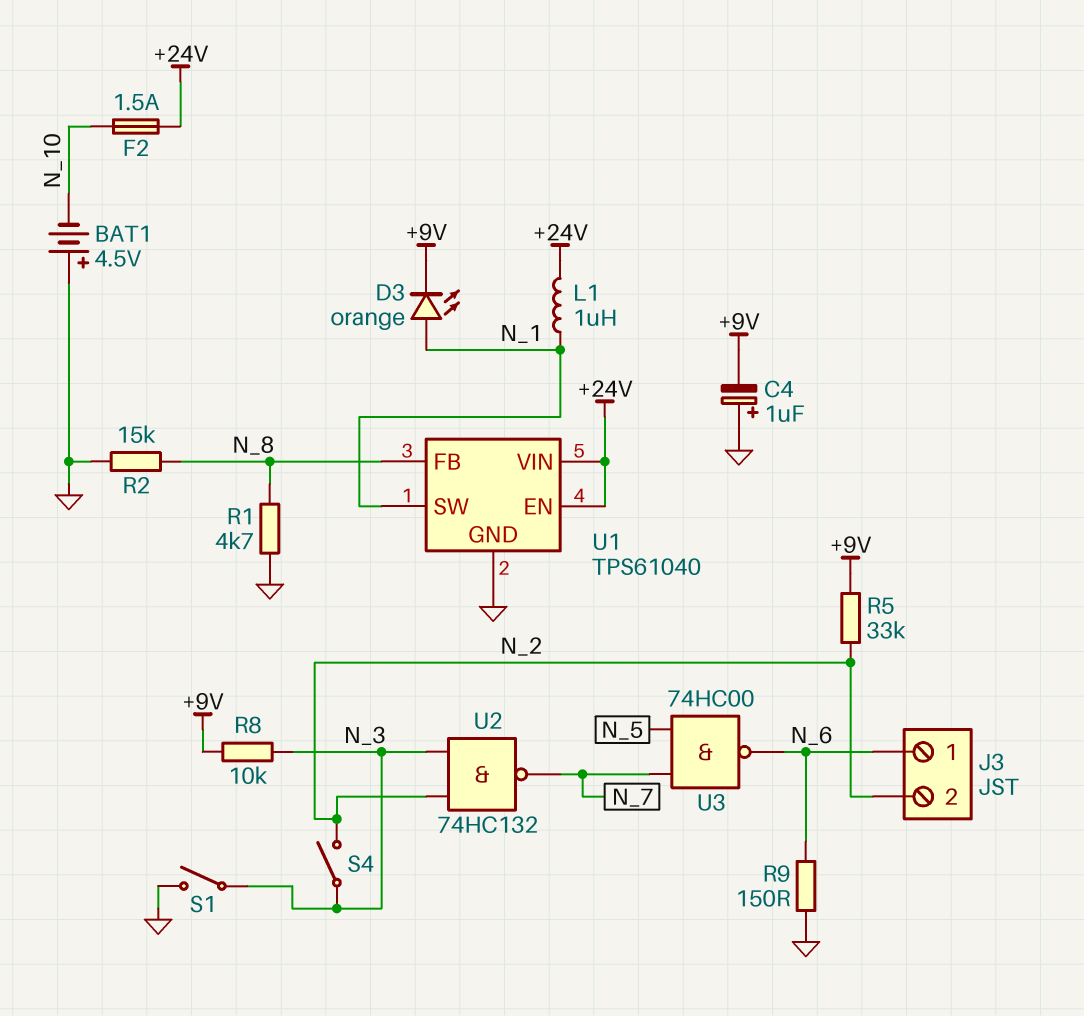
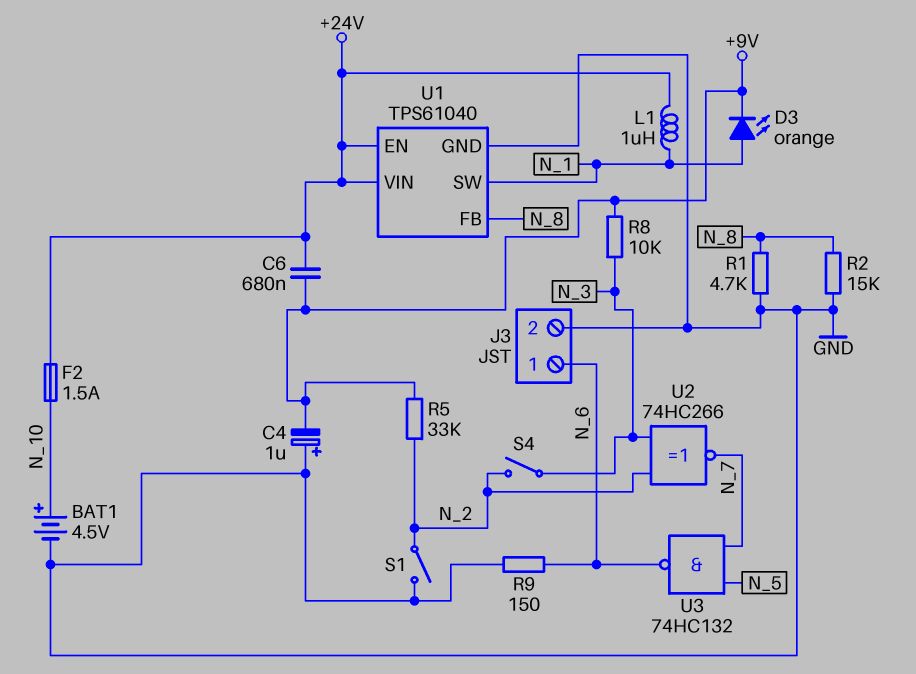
BAT1: 4.5V (plus GND, minus N_10) -> 4.5V (plus N_10, minus GND)
C6: none -> 680nF (+9V, +24V)
J3 pin 2: N_2 -> GND
S1: switch (GND, N_3) -> switch (GND, N_2)
U2: NAND 74HC132 (in N_2, in N_3, out N_7) -> XNOR 74HC266 (in N_2, in N_3, out N_7)
U3: NAND 74HC00 (in N_5, in N_7, out N_6) -> NAND 74HC132 (in N_5, in N_7, out N_6)

